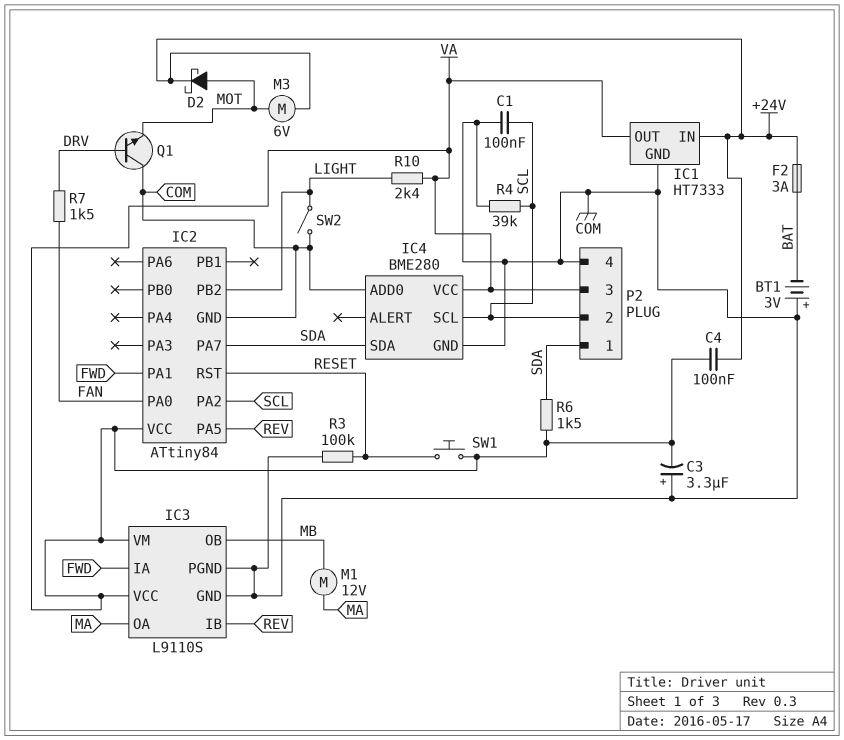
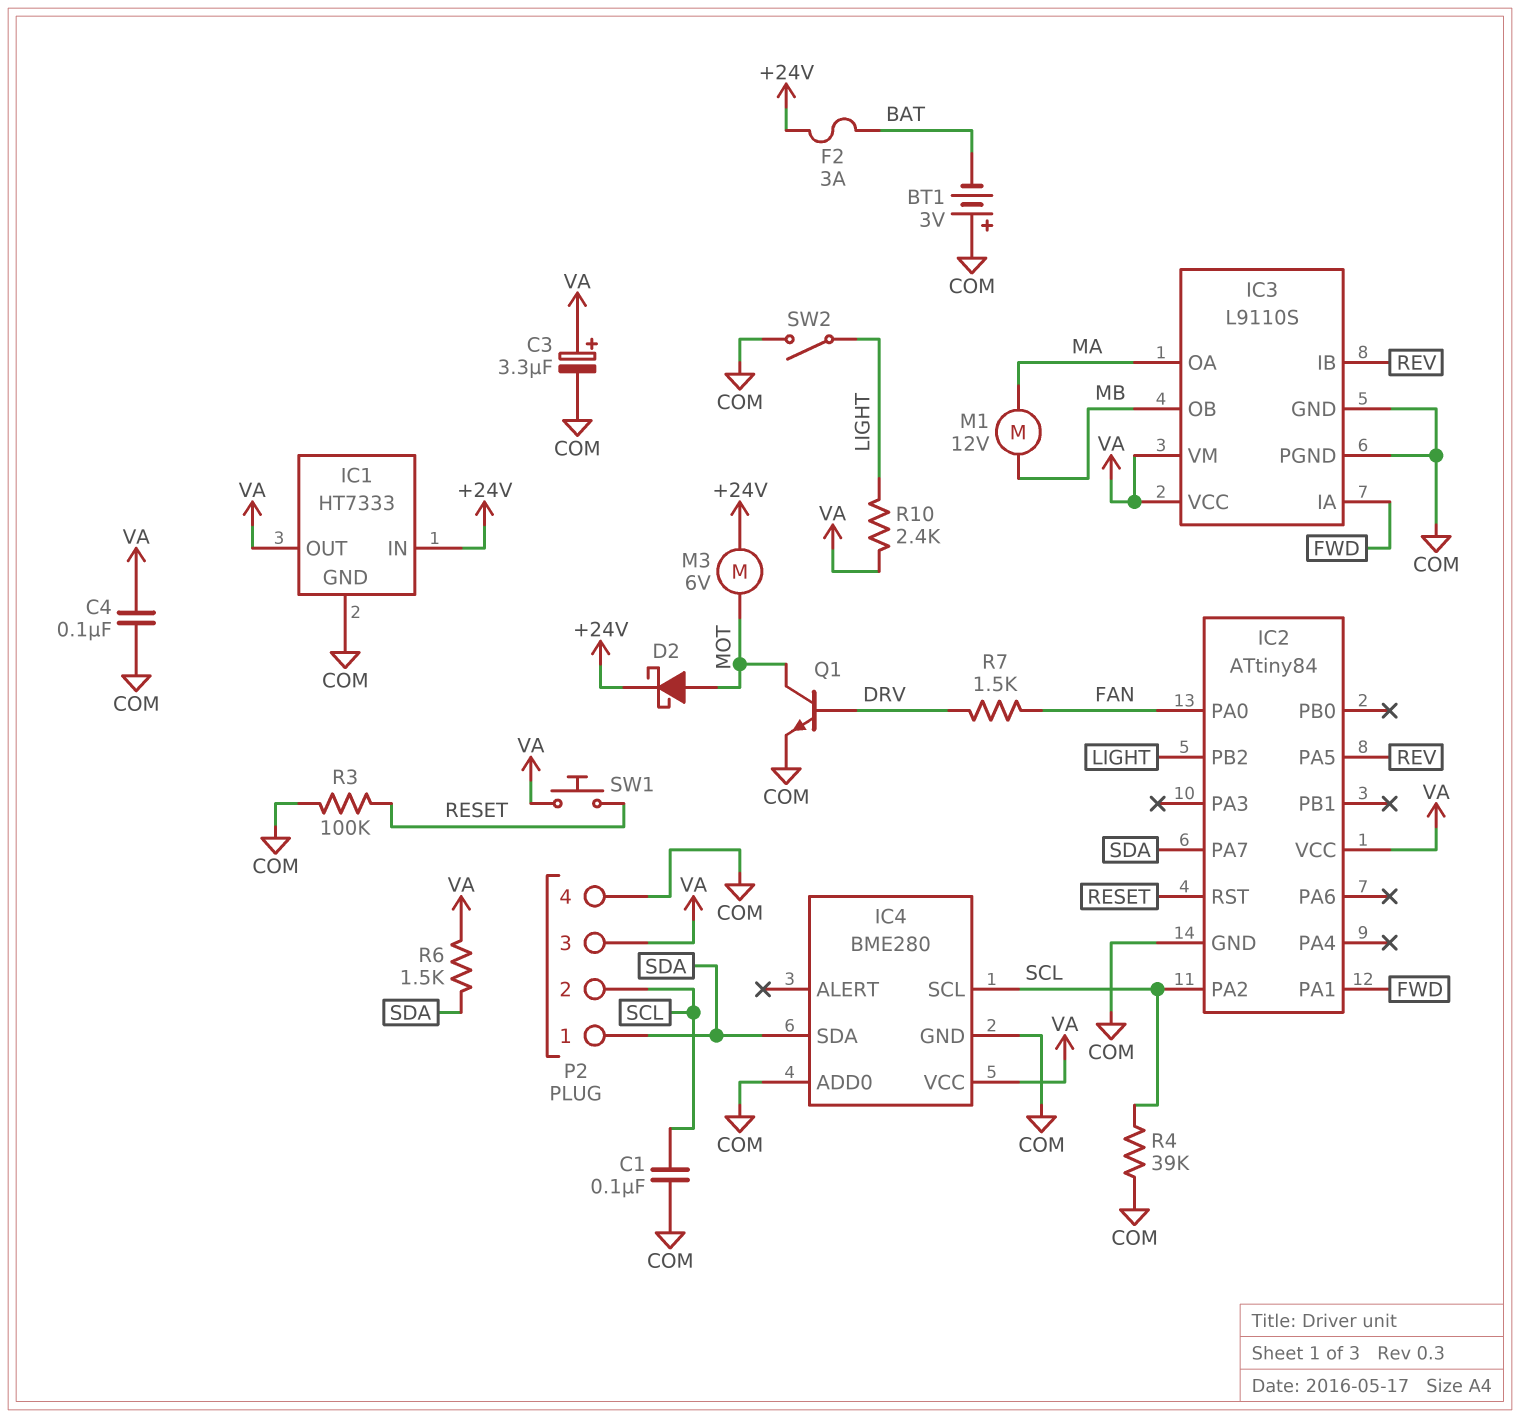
C3: 3.3uF (plus COM, minus VA) -> 3.3uF (plus VA, minus COM)
C4: 100nF (+24V, VA) -> 100nF (COM, VA)
Q1: NPN (B DRV, C COM, E MOT) -> NPN (B DRV, C MOT, E COM)

